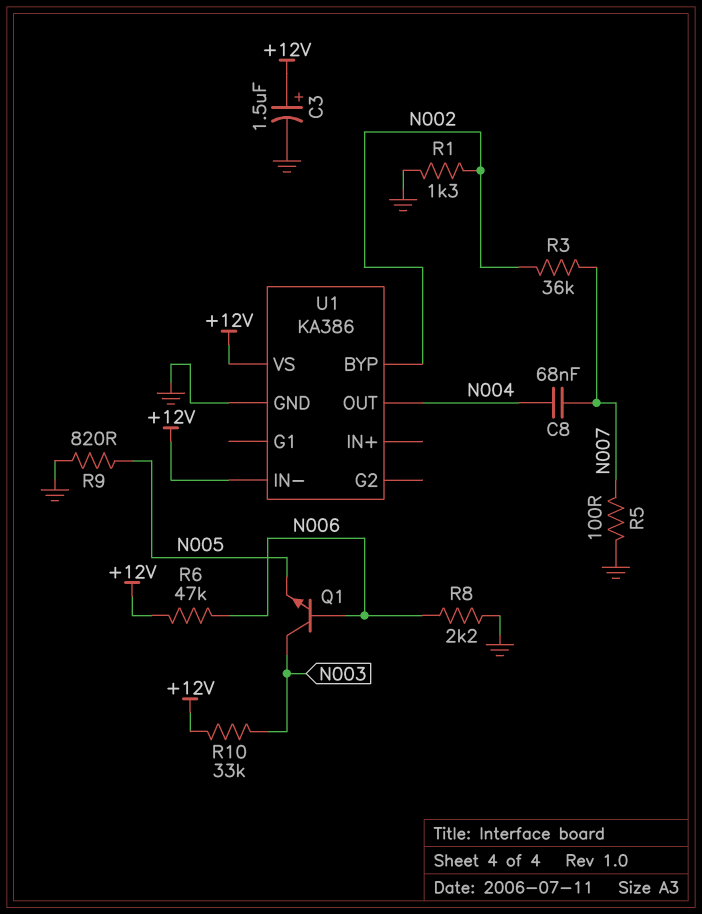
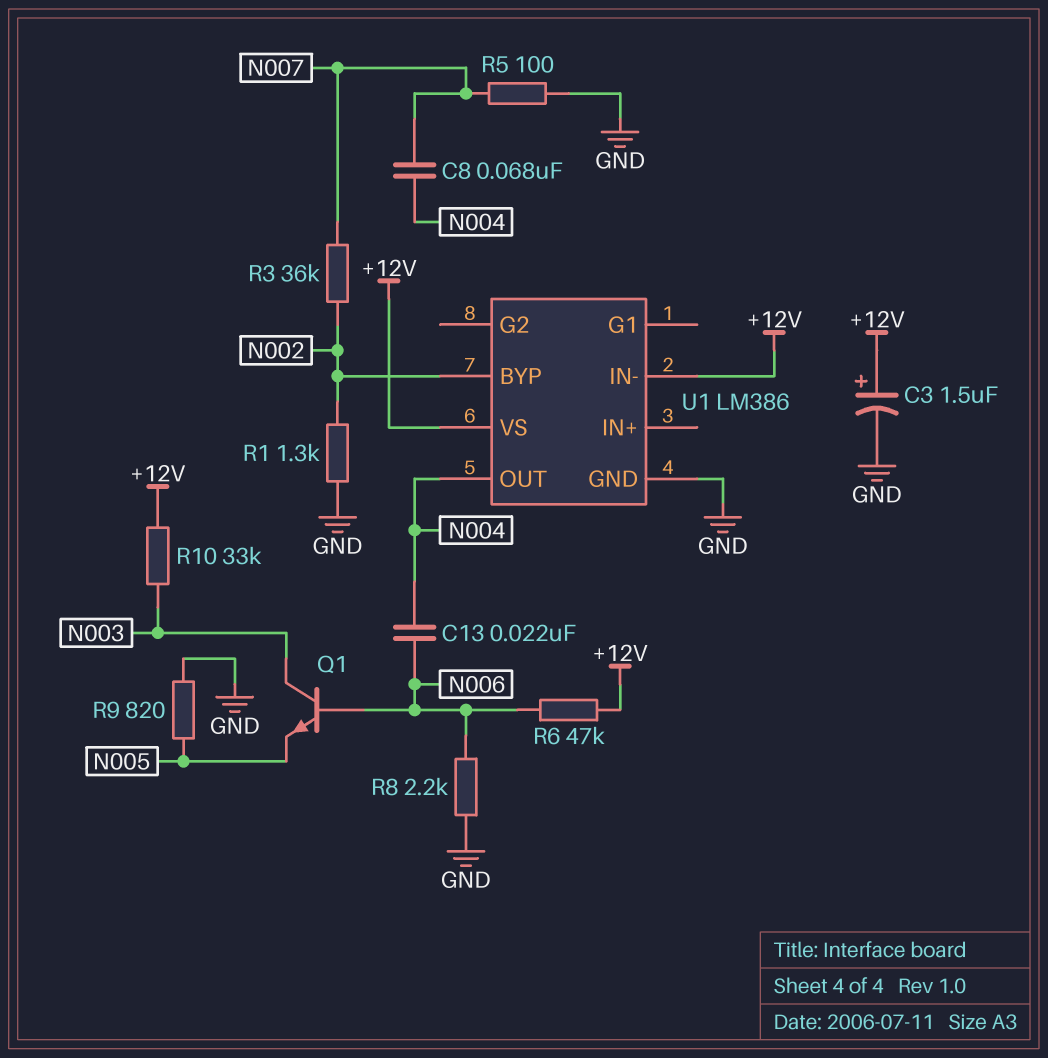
C13: none -> 22nF (N004, N006)
U1: KA386 -> LM386

